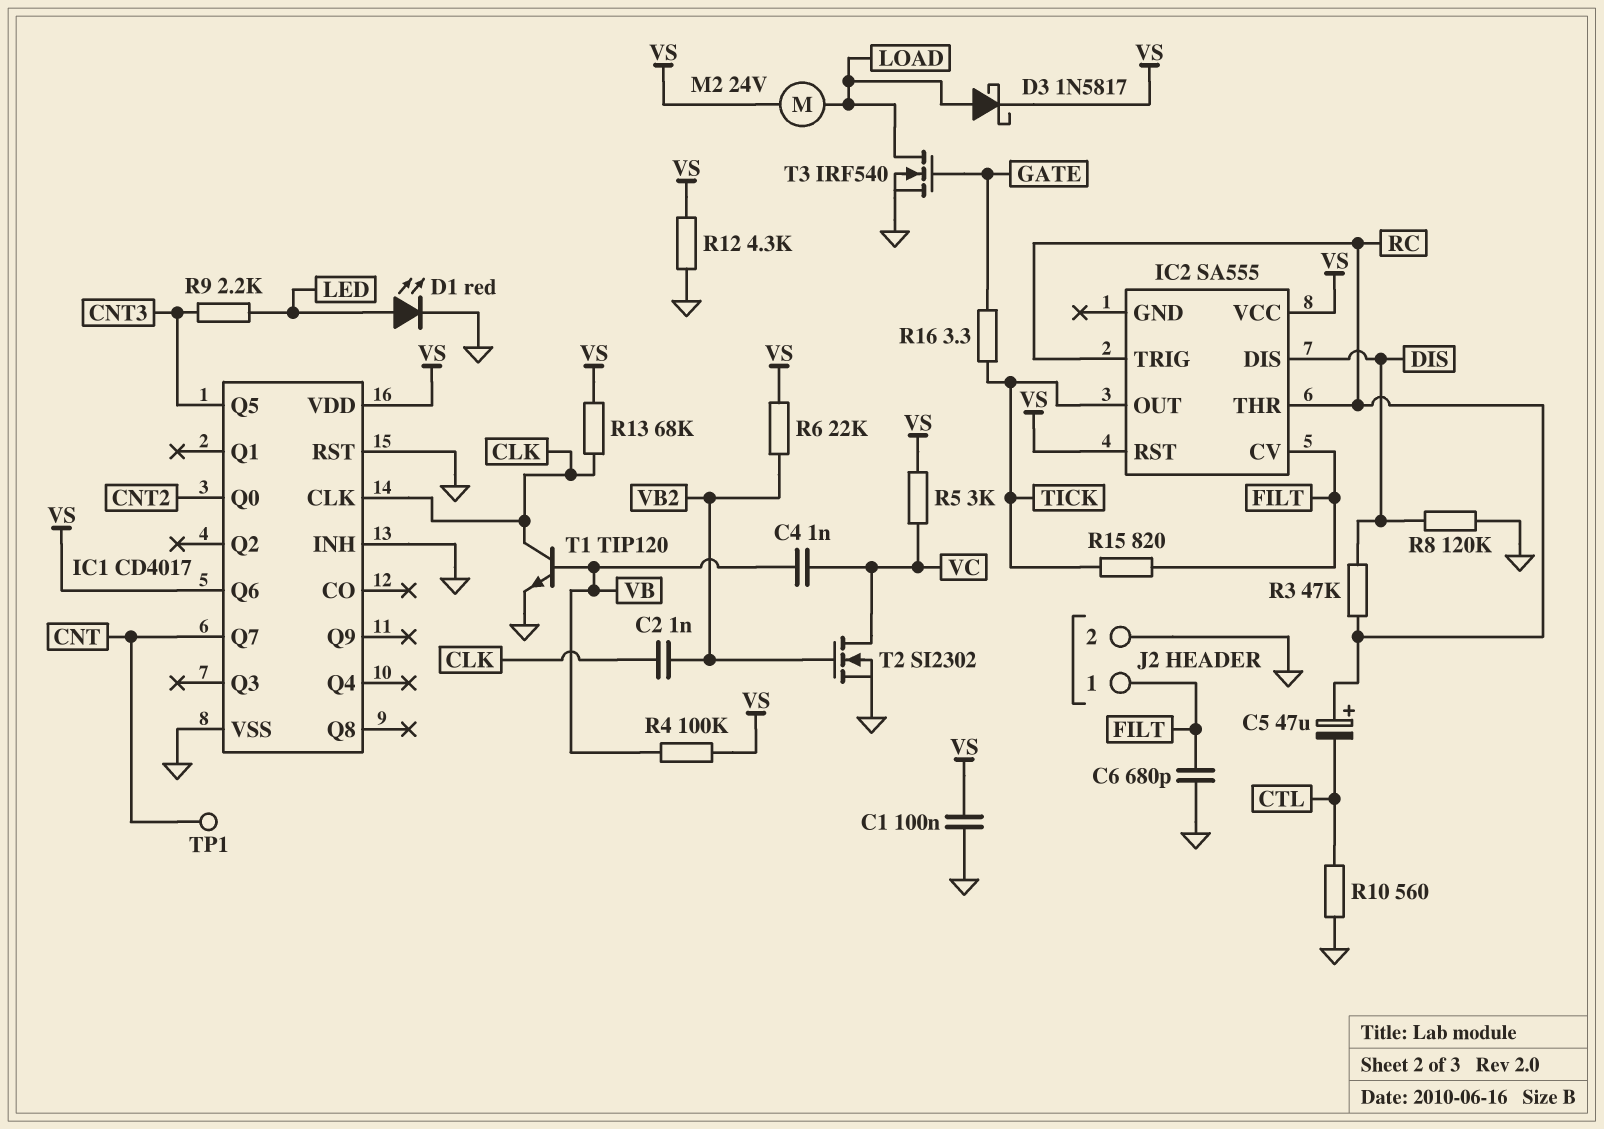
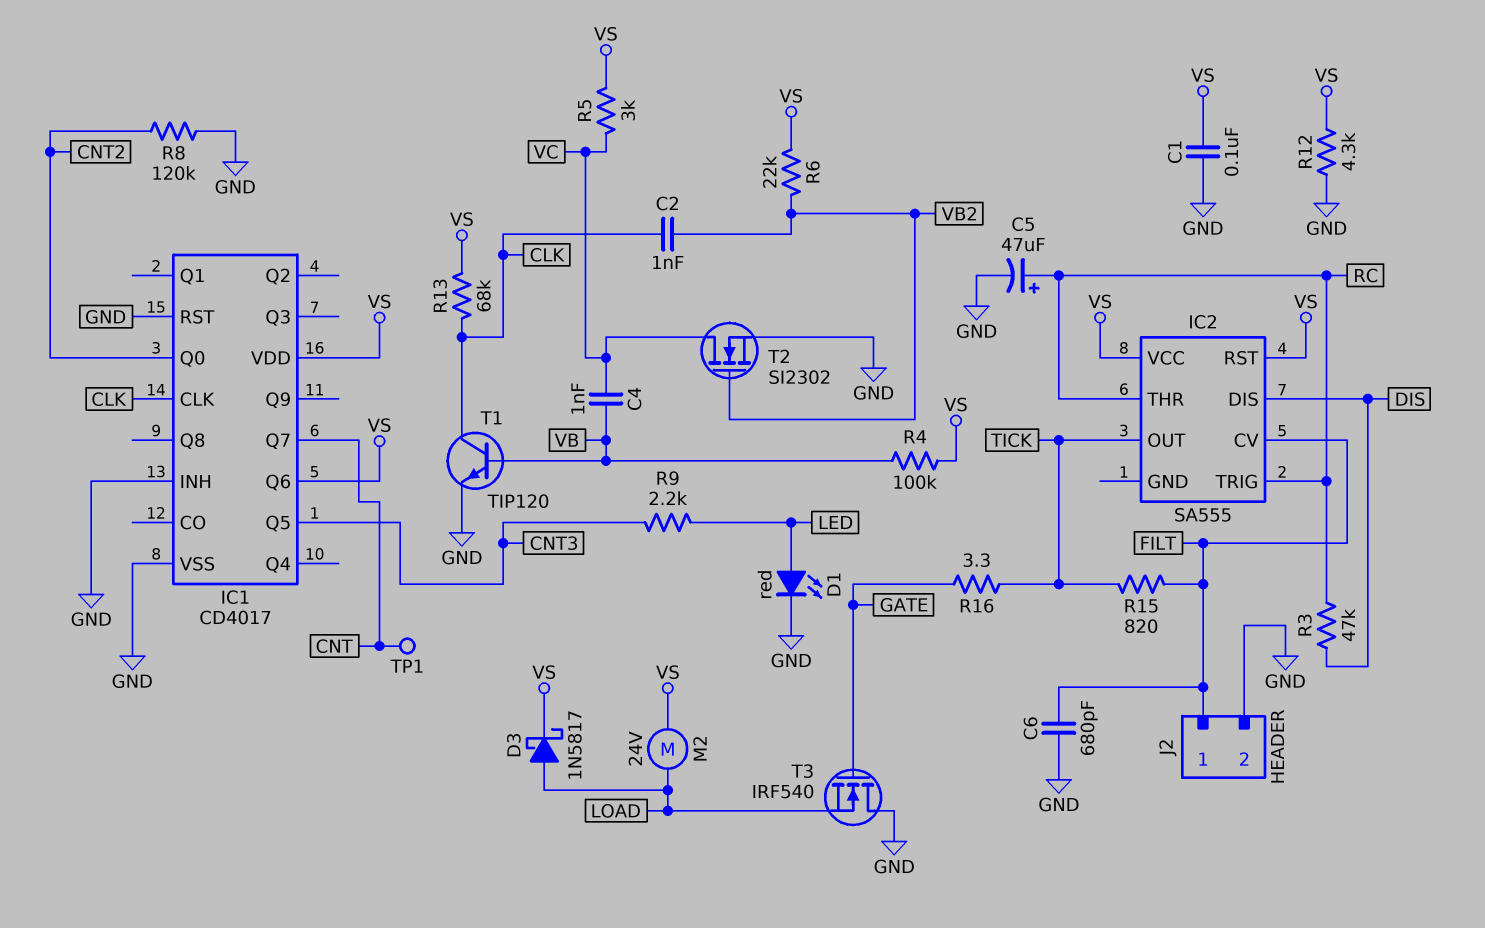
C5: 47uF (plus RC, minus CTL) -> 47uF (plus RC, minus GND)
R8: 120k (DIS, GND) -> 120k (CNT2, GND)
R10: 560 (CTL, GND) -> none
T3: NMOS IRF540 (G GATE, D LOAD, S GND) -> NMOS IRF540 (G GATE, D GND, S LOAD)

